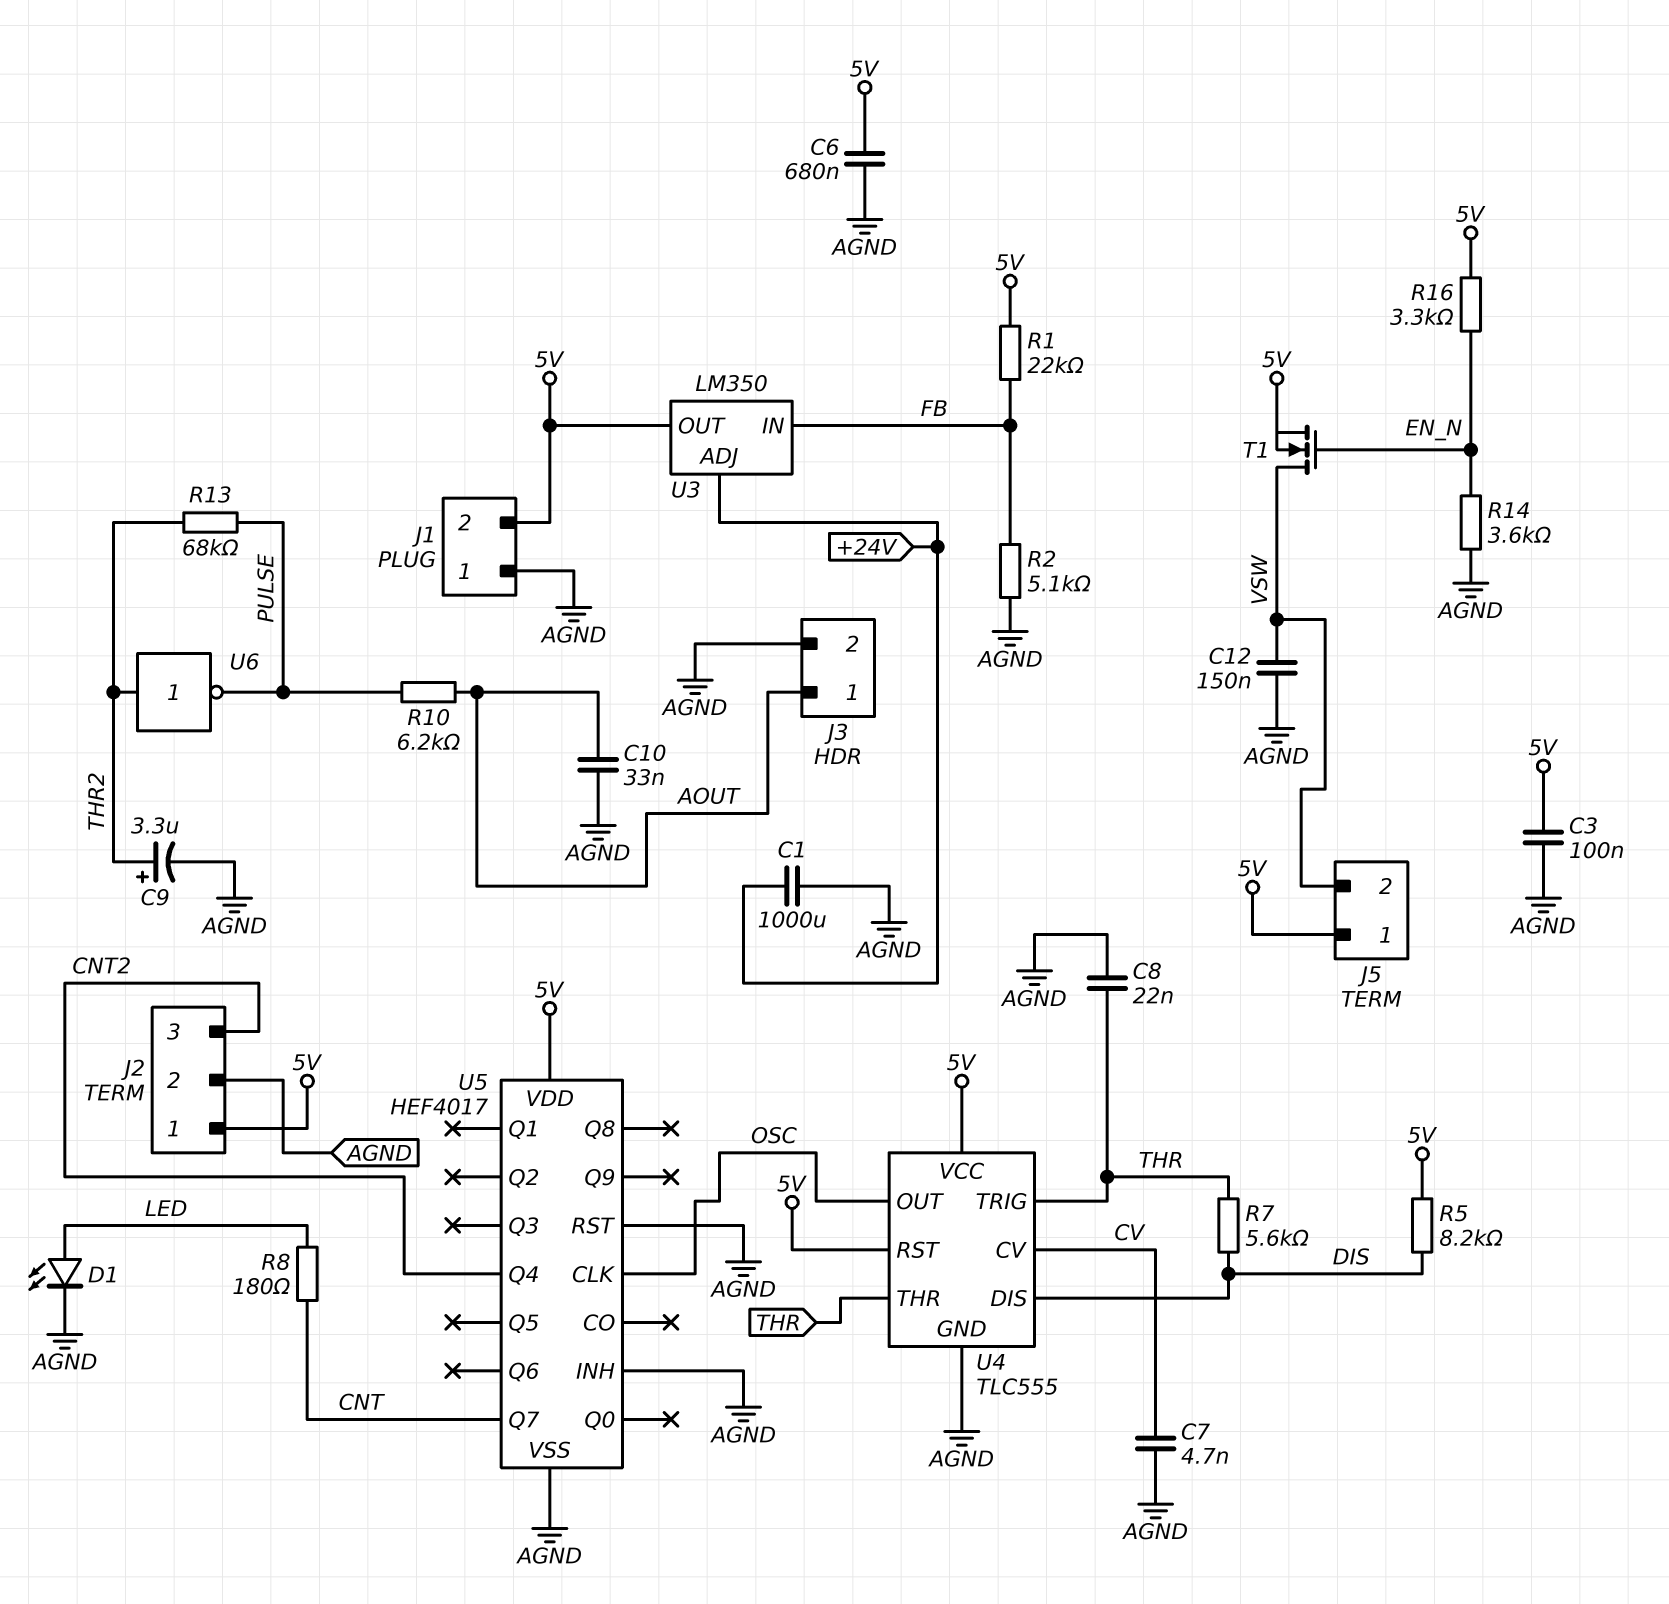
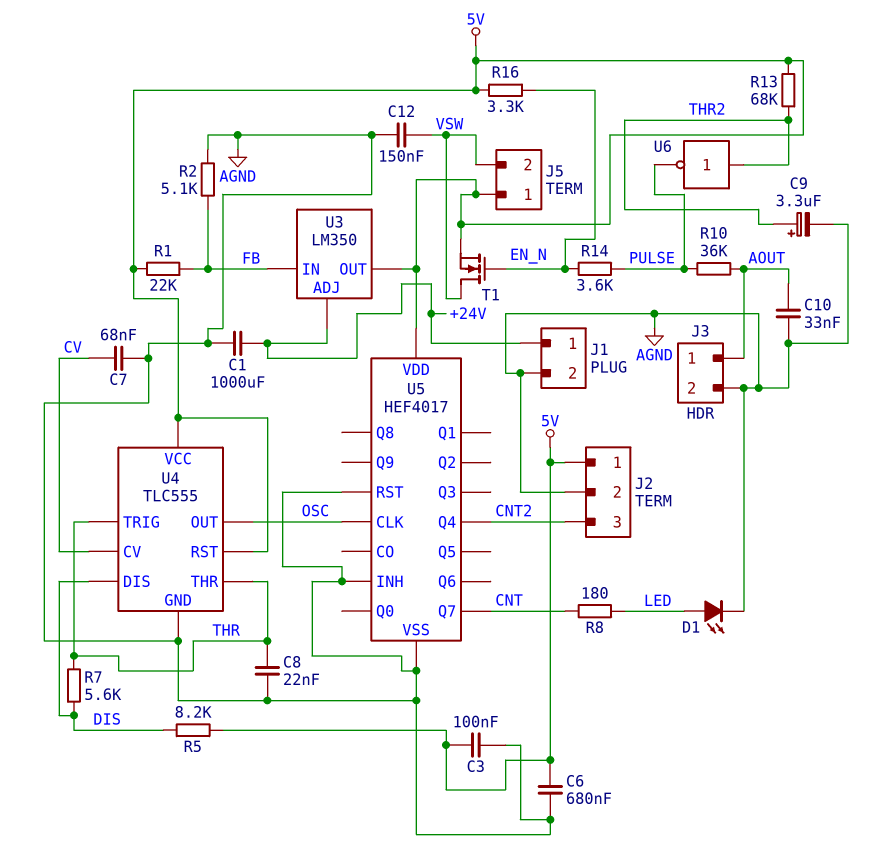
C7: 4.7nF (AGND, CV) -> 68nF (AGND, CV)
J1 pin 1: AGND -> +24V
J1 pin 2: 5V -> AGND
R10: 6.2k (AOUT, PULSE) -> 36k (AOUT, PULSE)
R13: 68k (PULSE, THR2) -> 68k (5V, THR2)
R14: 3.6k (AGND, EN_N) -> 3.6k (EN_N, PULSE)

